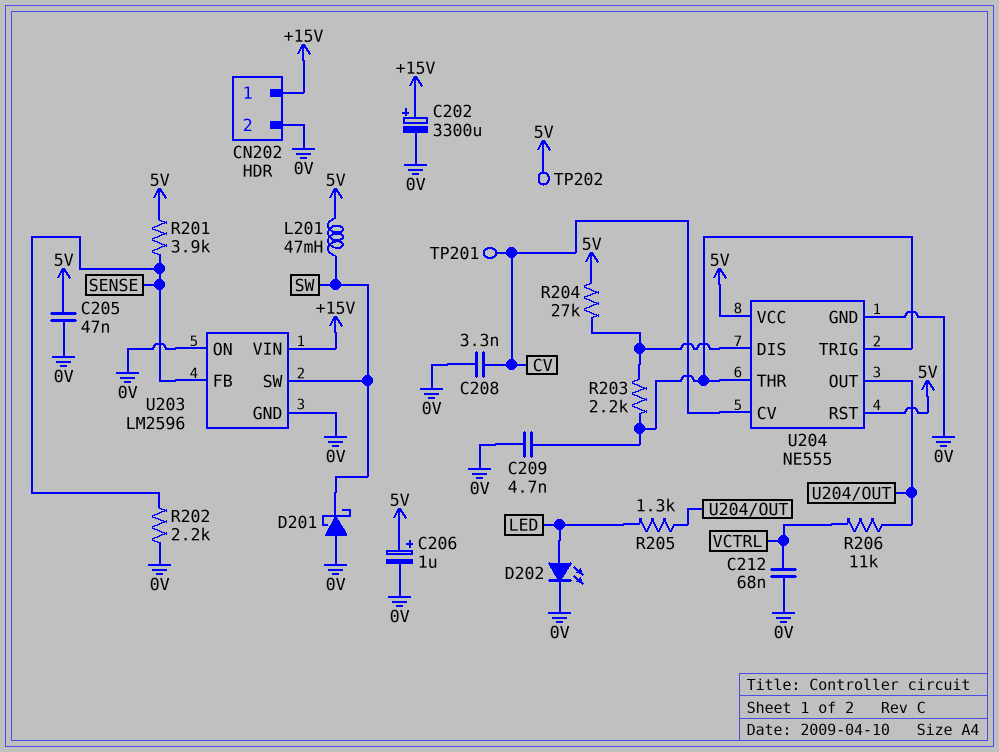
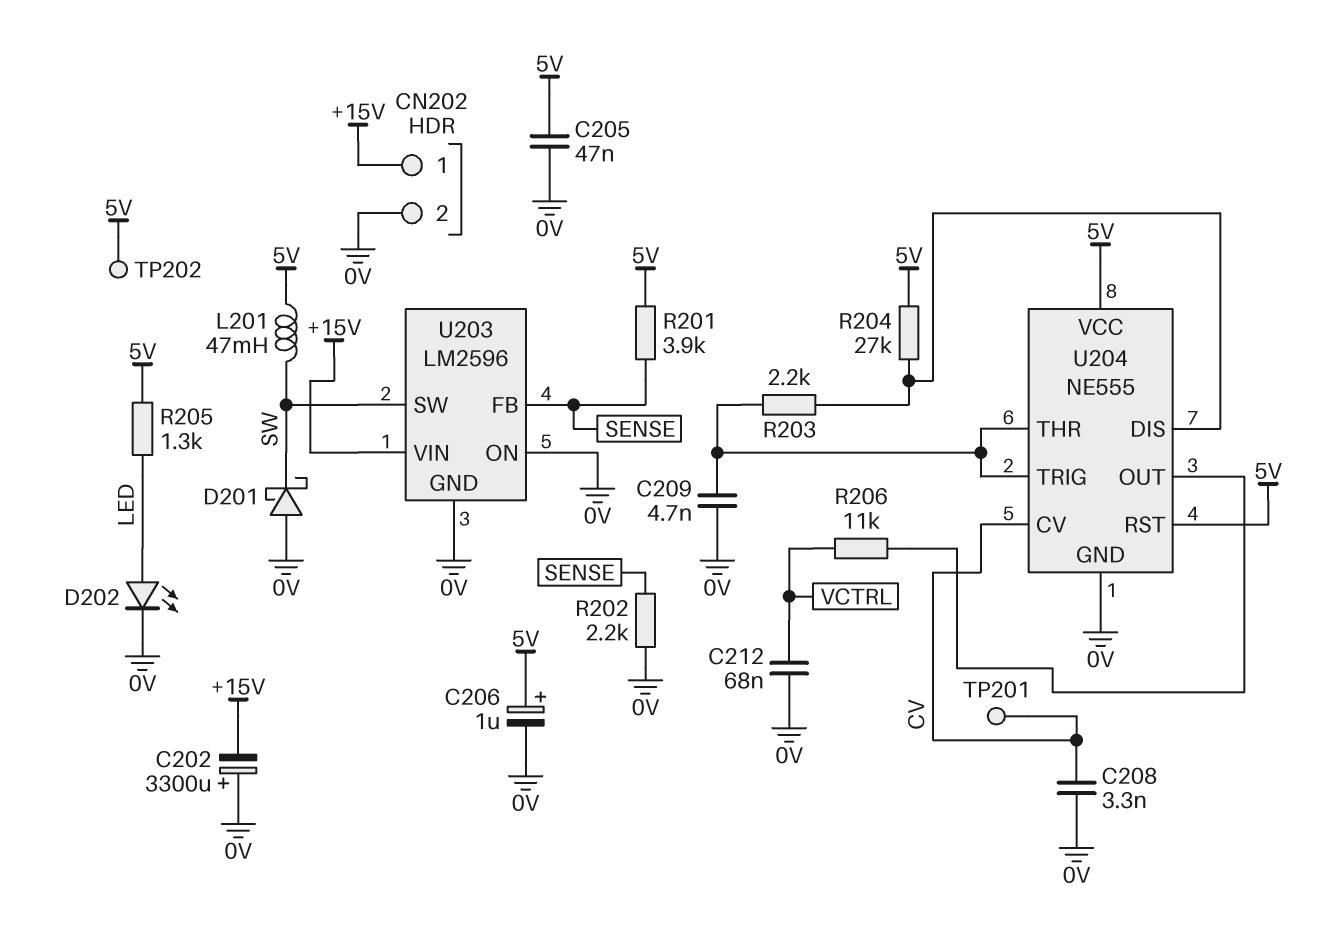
C202: 3300uF (plus +15V, minus 0V) -> 3300uF (plus 0V, minus +15V)
R205: 1.3k (LED, U204/OUT) -> 1.3k (5V, LED)

